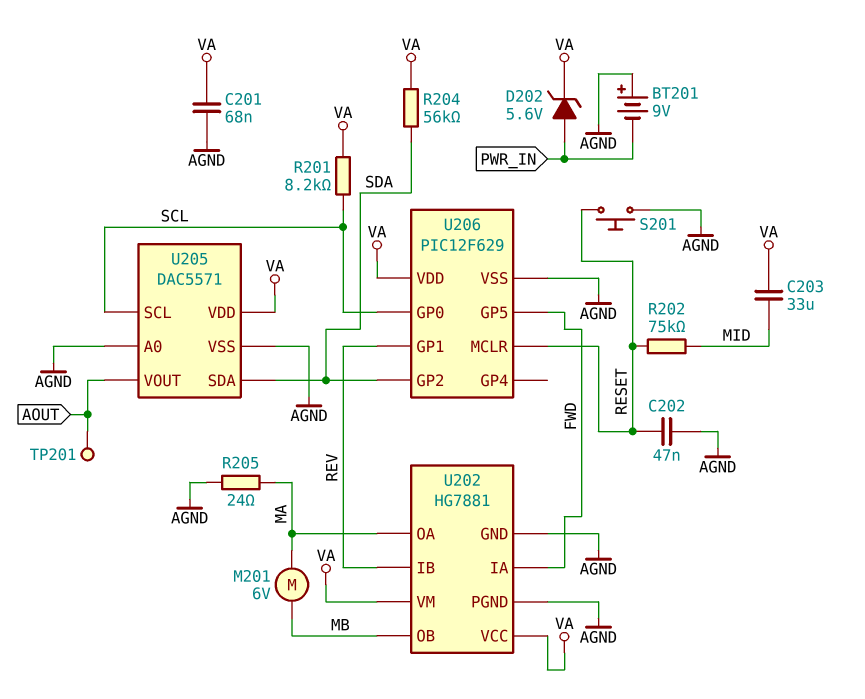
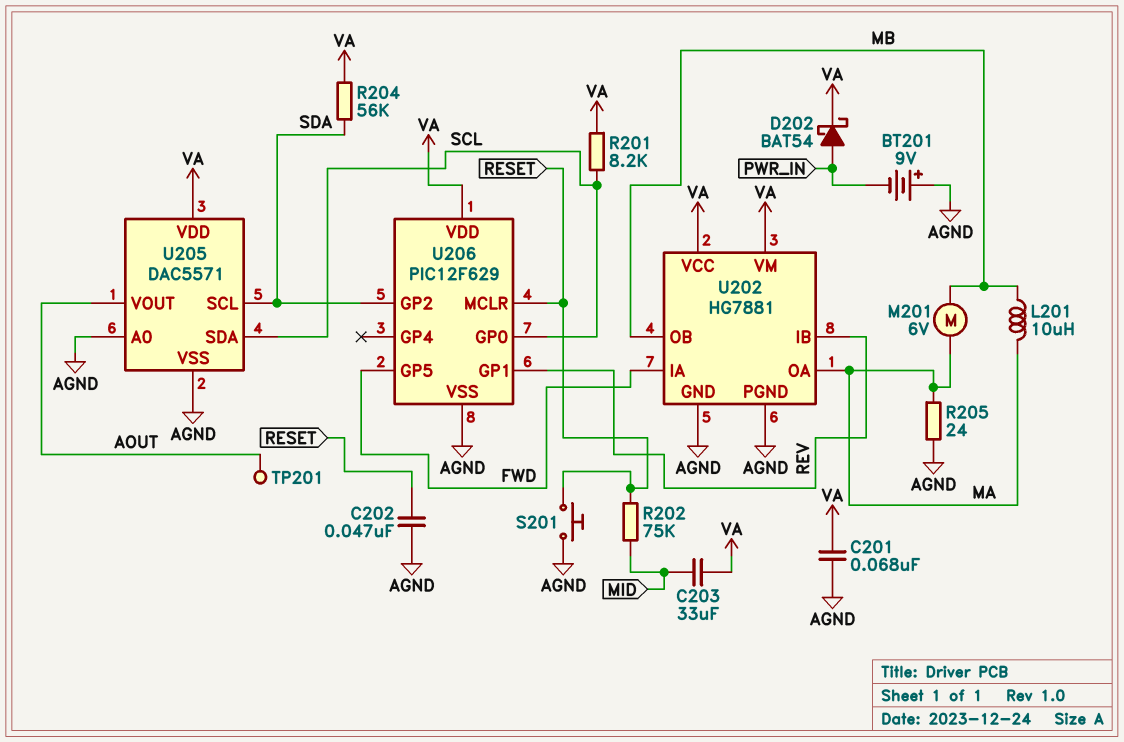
D202: zener 5.6V (A PWR_IN, K VA) -> schottky BAT54 (A PWR_IN, K VA)
L201: none -> 10uH (MA, MB)
U205 pin SCL: SCL -> SDA
U205 pin SDA: SDA -> SCL

